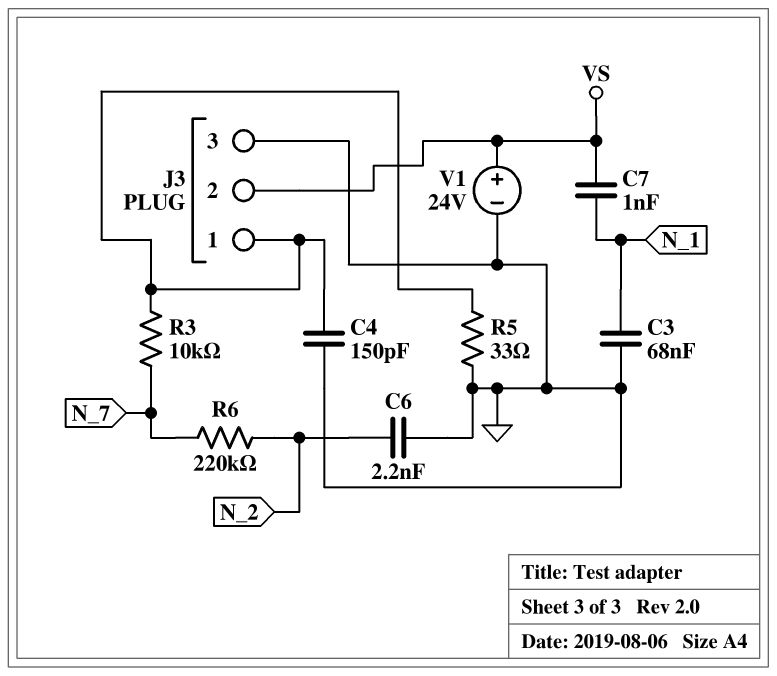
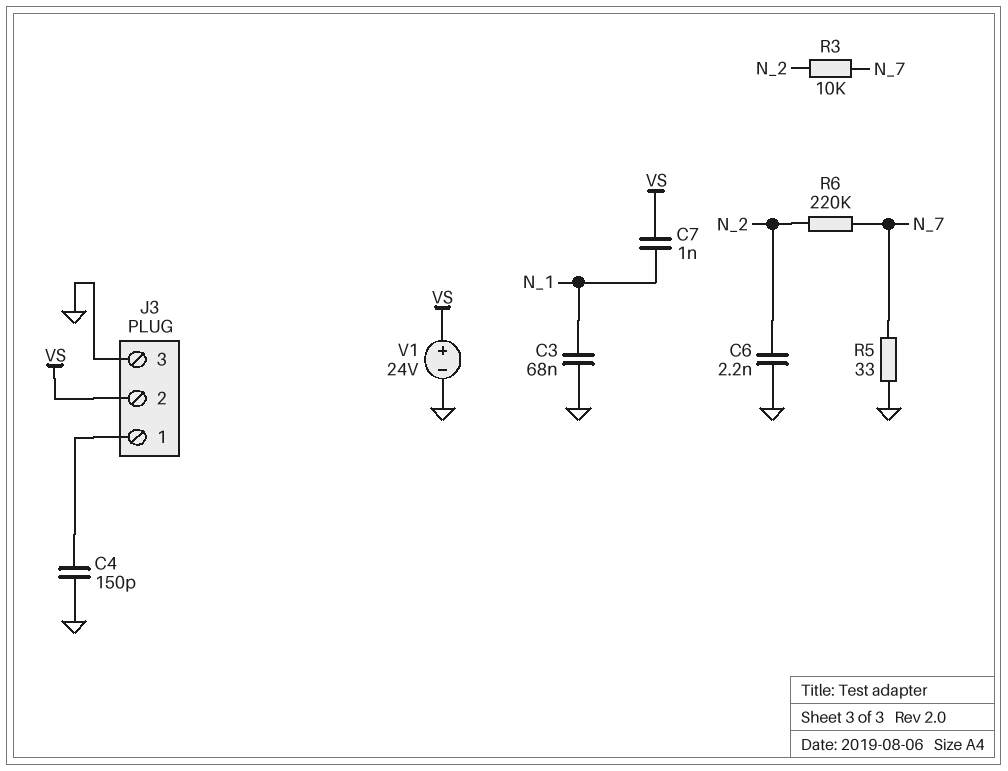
R3: 10k (J3/1, N_7) -> 10k (N_2, N_7)
R5: 33 (GND, J3/1) -> 33 (GND, N_7)

